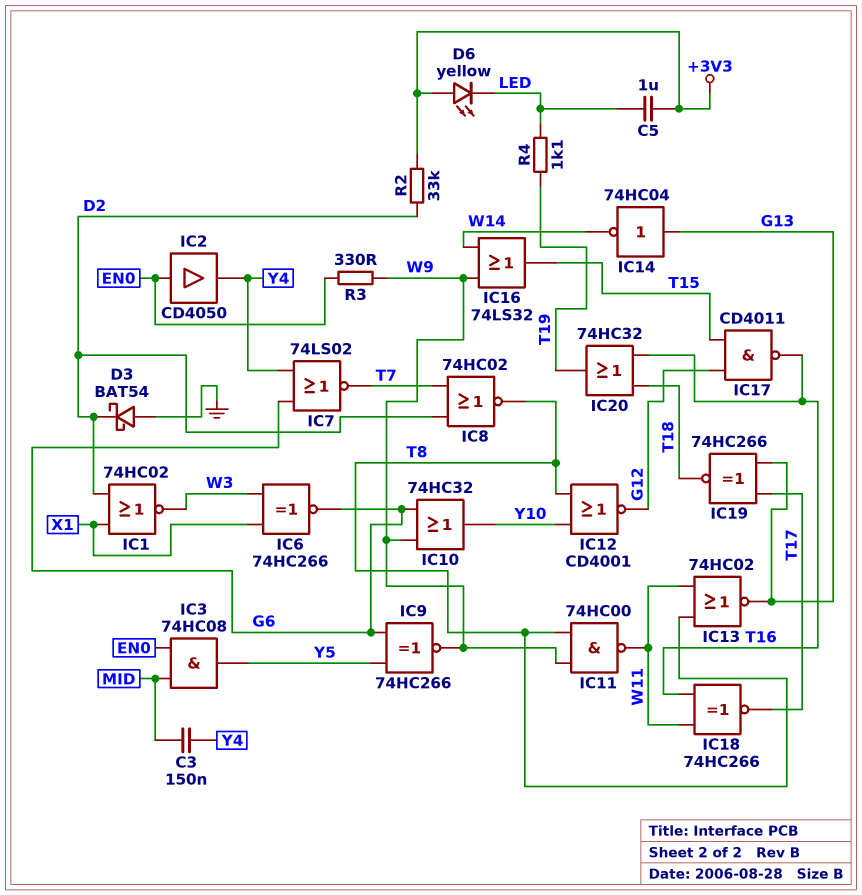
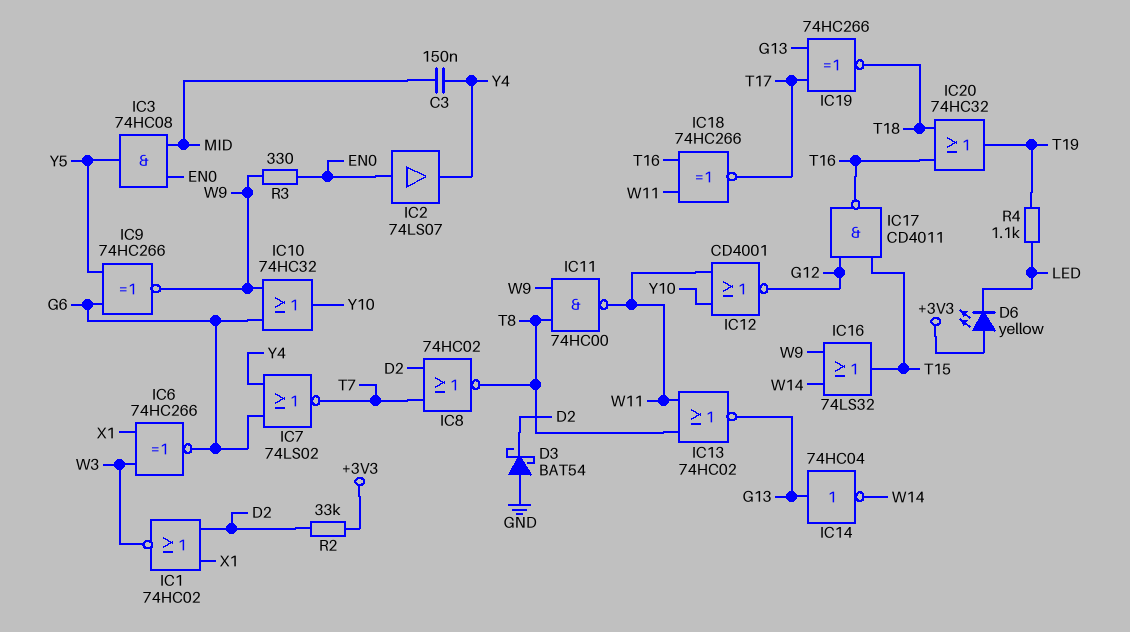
C5: 1uF (+3V3, LED) -> none
IC2: buffer CD4050 (in EN0, out Y4) -> buffer 74LS07 (in EN0, out Y4)
IC12: NOR CD4001 (in T8, in Y10, out G12) -> NOR CD4001 (in W11, in Y10, out G12)

